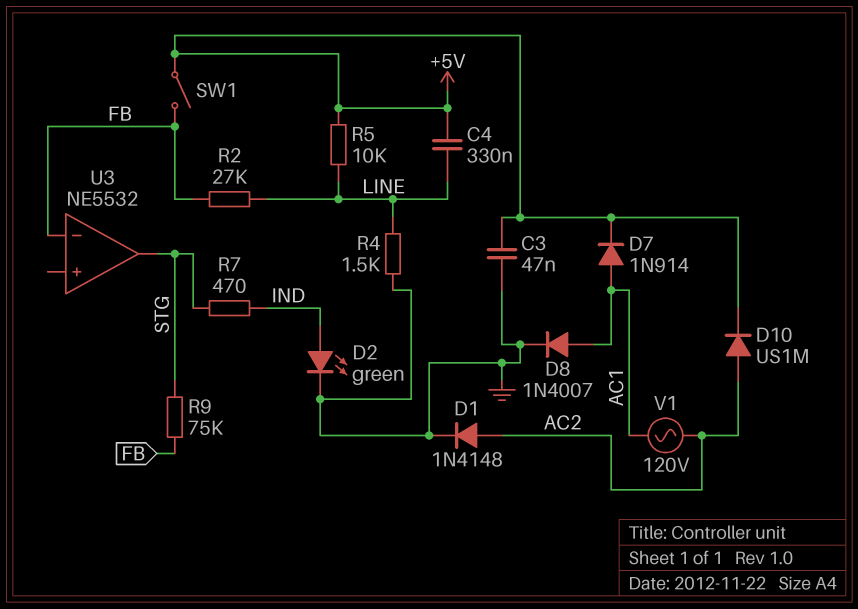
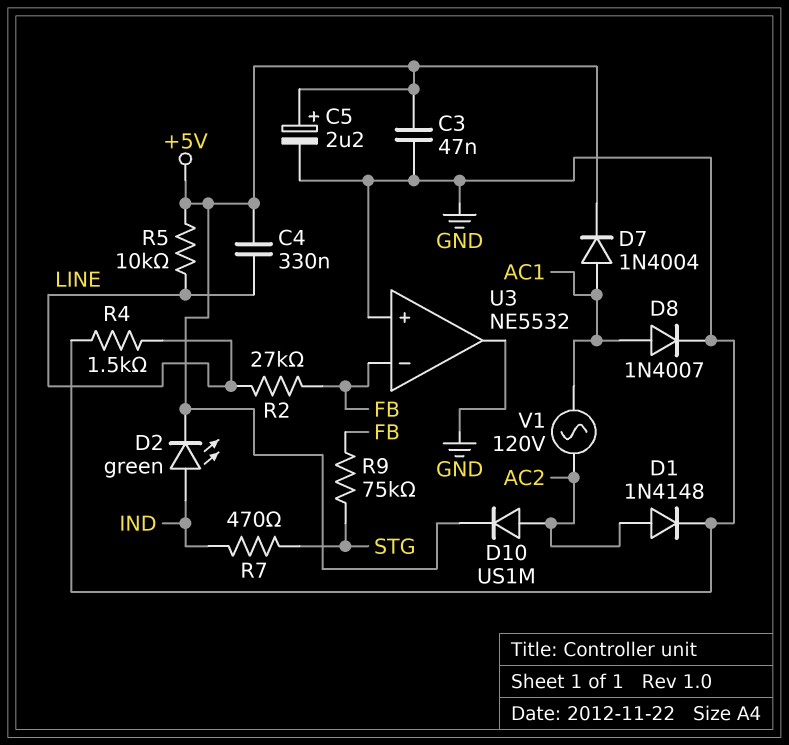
C5: none -> 2.2uF (plus +5V, minus GND)
D2: LED green (A IND, K GND) -> LED green (A IND, K +5V)
D7: diode 1N914 (A AC1, K +5V) -> diode 1N4004 (A AC1, K +5V)
SW1: switch (+5V, FB) -> none
U3 pin in+: none -> GND
U3 pin out: STG -> GND

